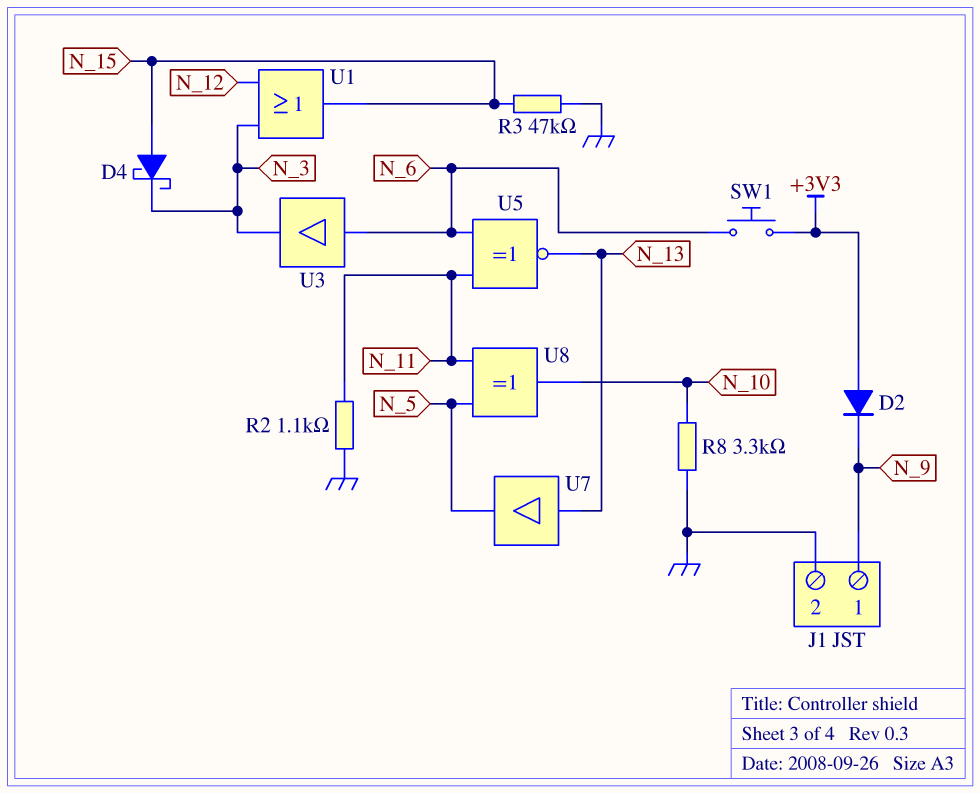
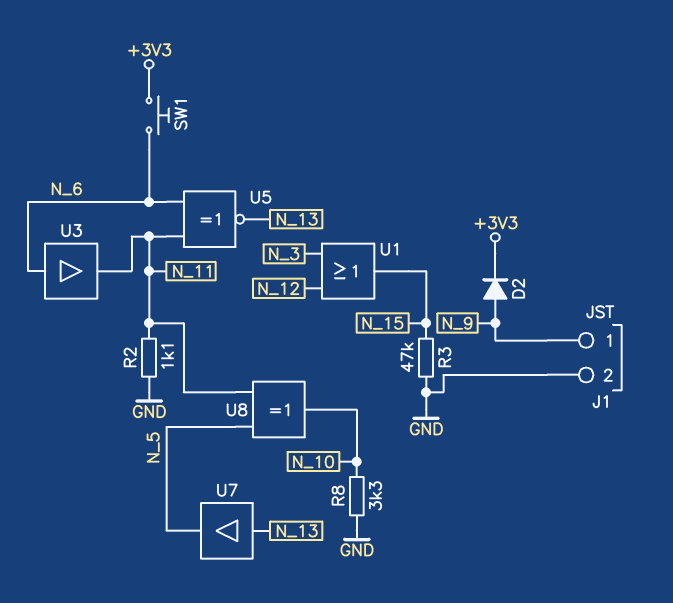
D2: diode (A +3V3, K N_9) -> diode (A N_9, K +3V3)
D4: schottky (A N_15, K N_3) -> none
U3: buffer (in N_6, out N_3) -> buffer (in N_6, out N_11)

